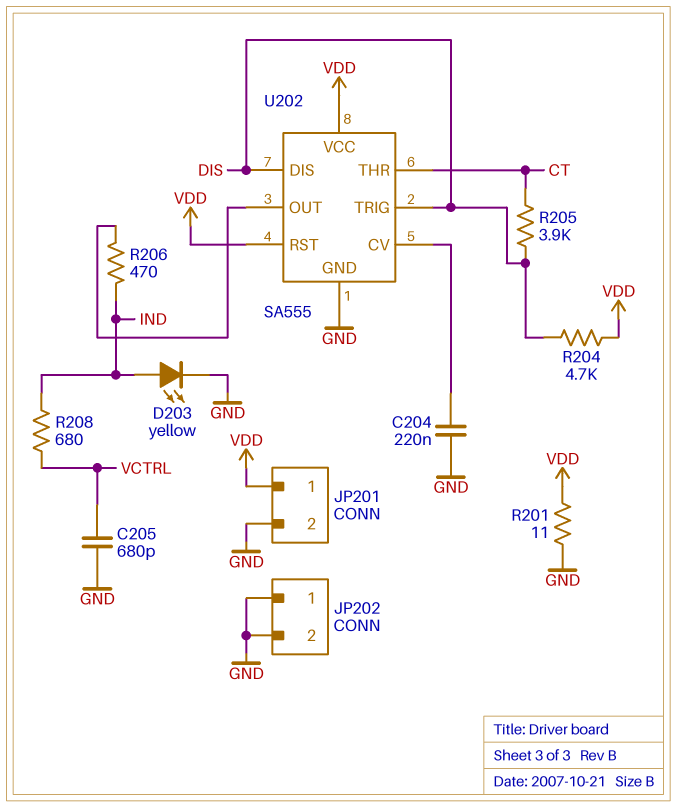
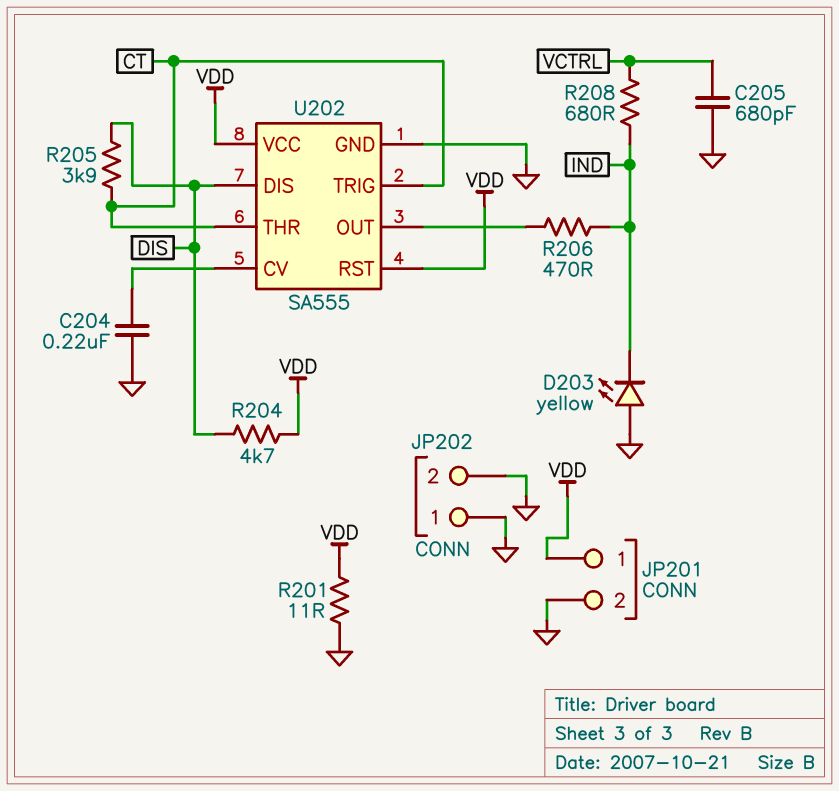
D203: LED yellow (A IND, K GND) -> LED yellow (A GND, K IND)
U202 pin TRIG: DIS -> CT

